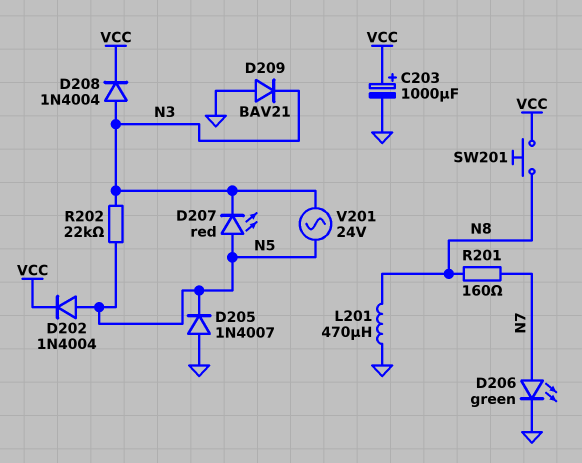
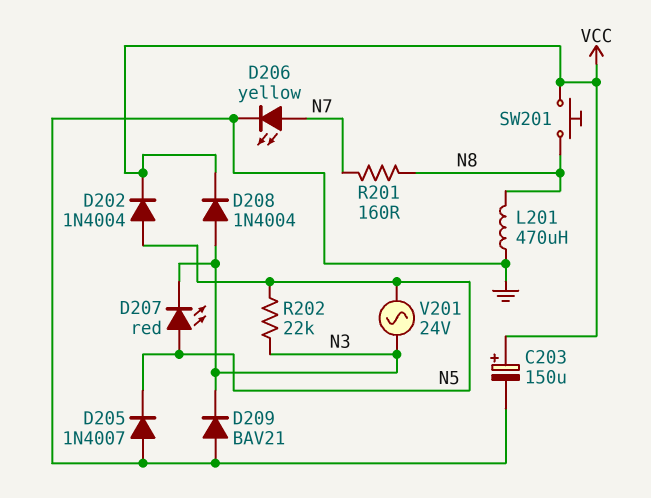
C203: 1000uF (plus VCC, minus GND) -> 150uF (plus VCC, minus GND)
D206: LED green (A N7, K GND) -> LED yellow (A N7, K GND)

